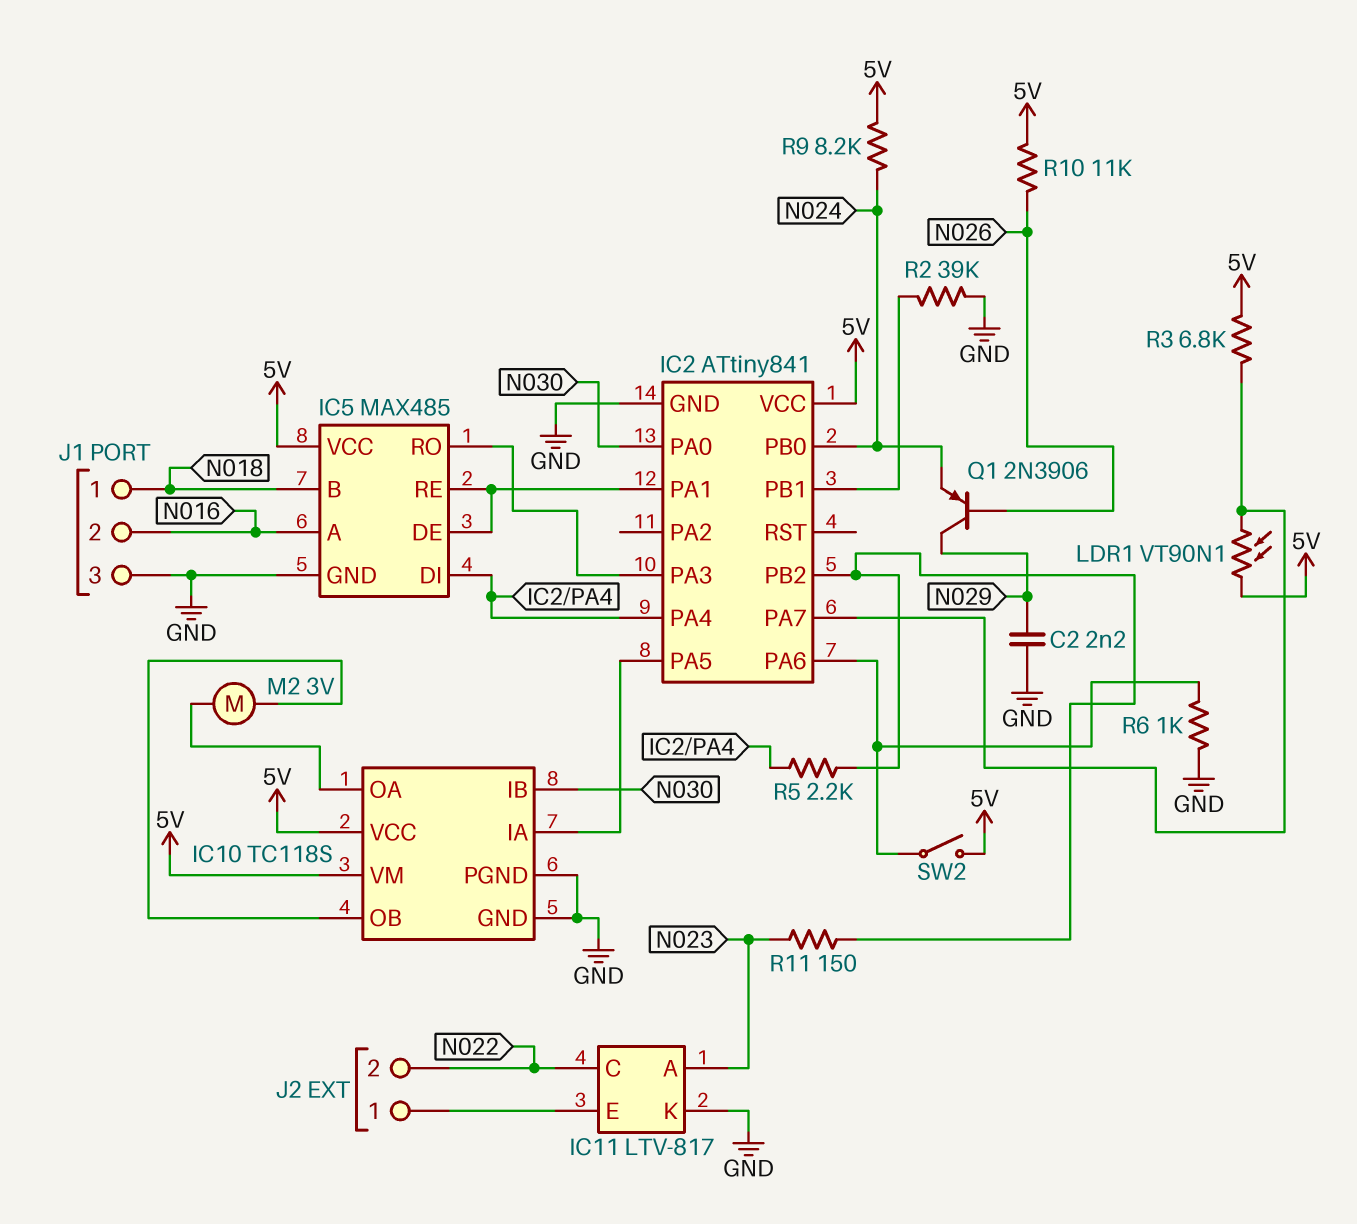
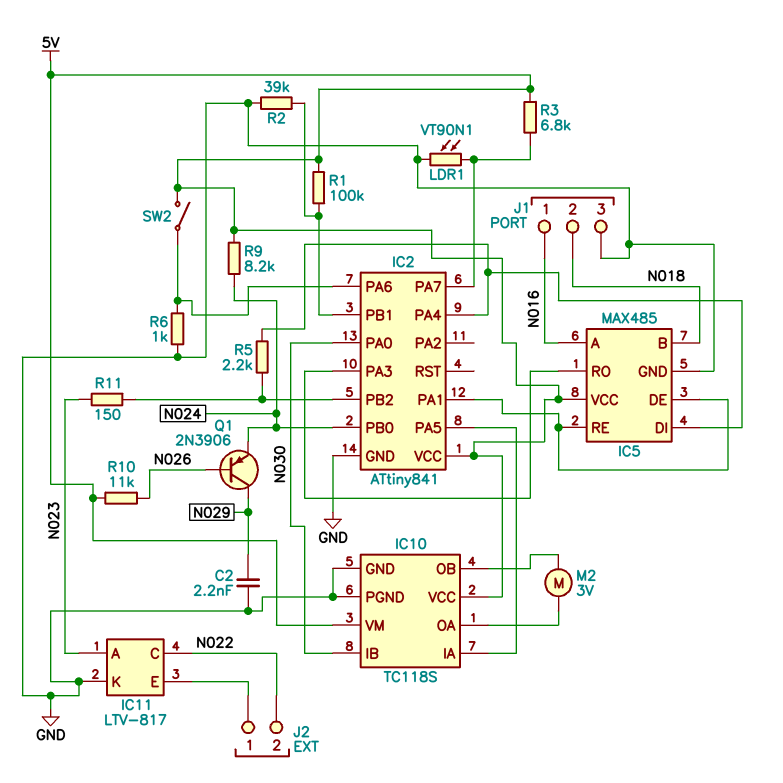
J1 pin 1: N018 -> N016
J1 pin 2: N016 -> N018
LDR1: VT90N1 (5V, IC2/PA7) -> VT90N1 (GND, IC2/PA7)
R1: none -> 100k (5V, IC2/PB1)

